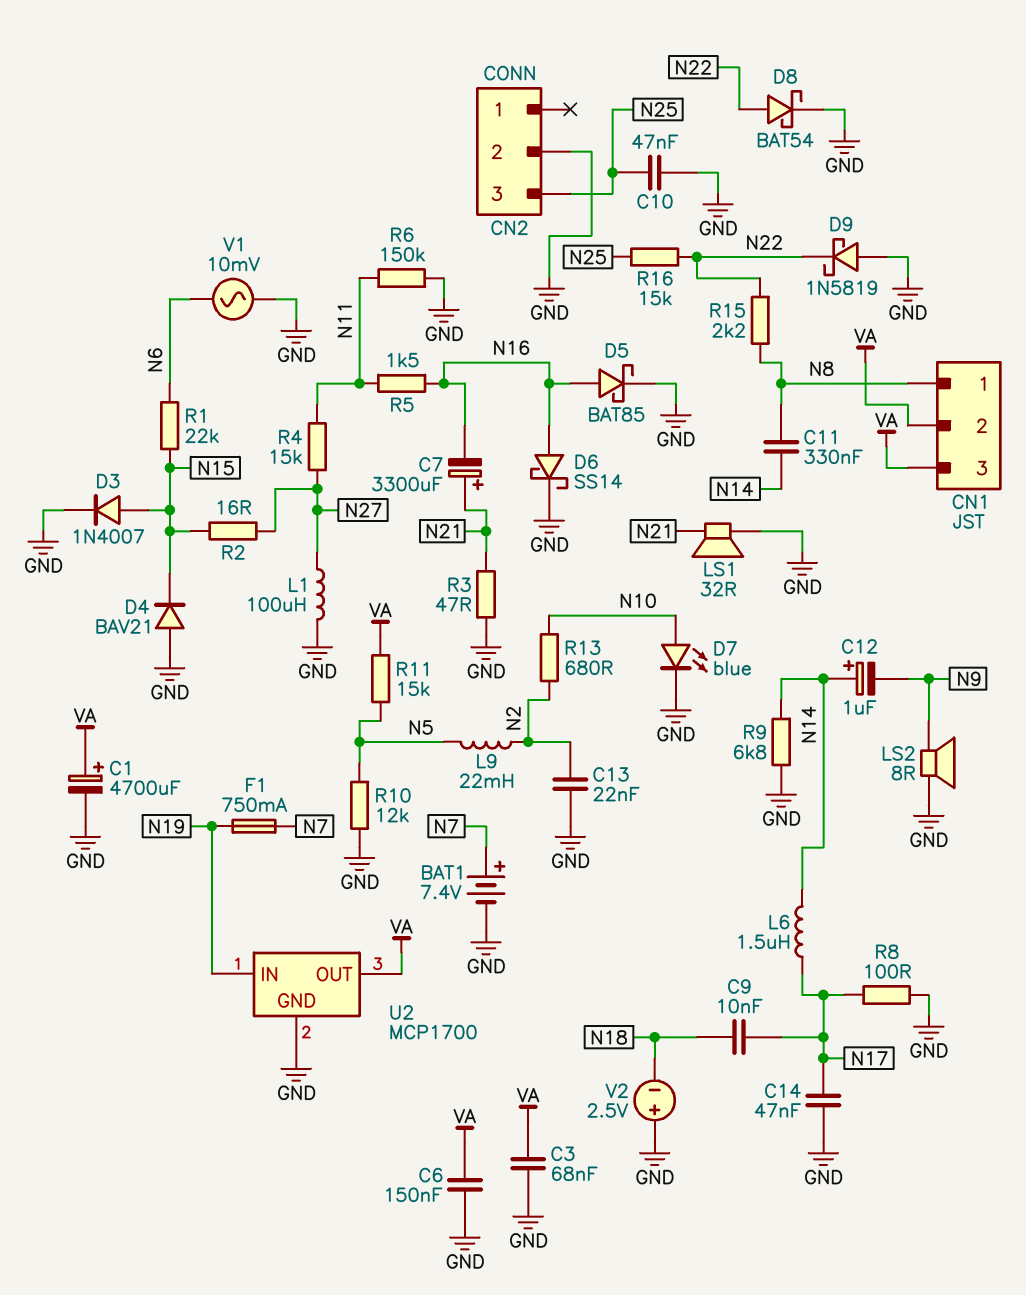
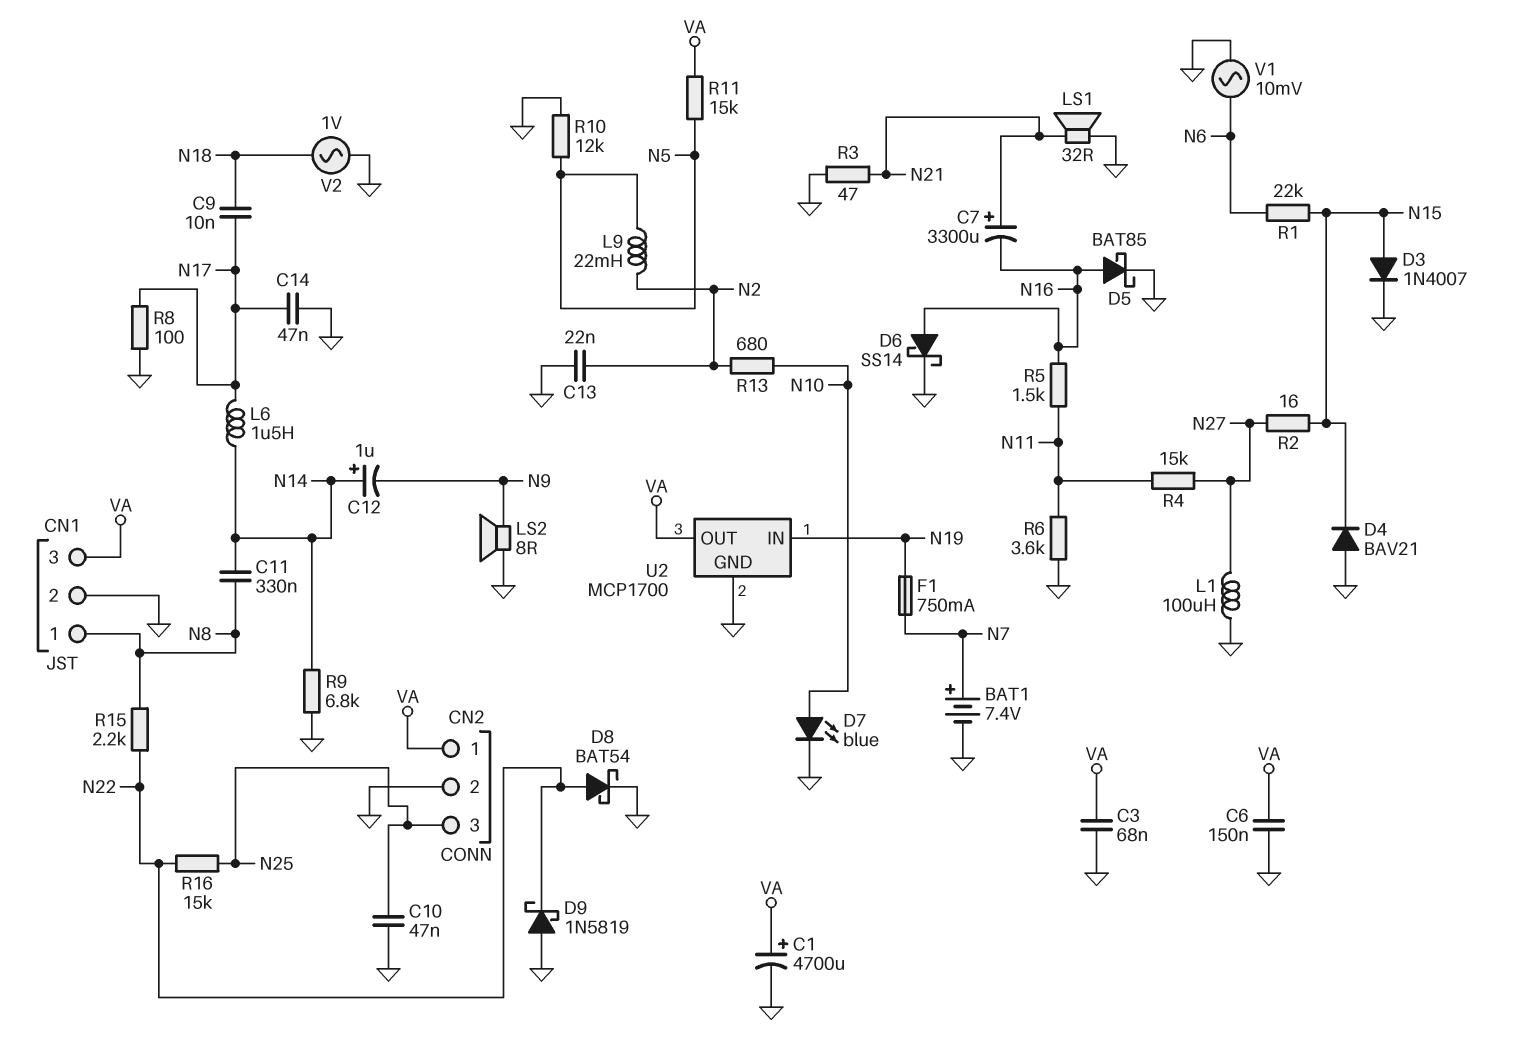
CN1 pin 2: VA -> GND
CN2 pin 1: none -> VA
R6: 150k (GND, N11) -> 3.6k (GND, N11)
V2: 2.5V (plus GND, minus N18) -> AC 1V (GND, N18)

